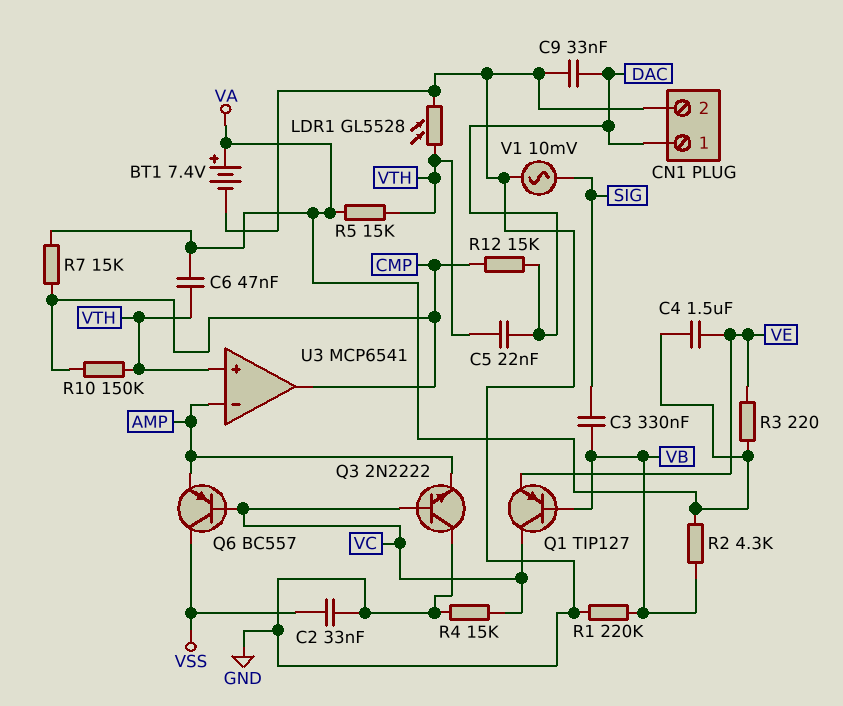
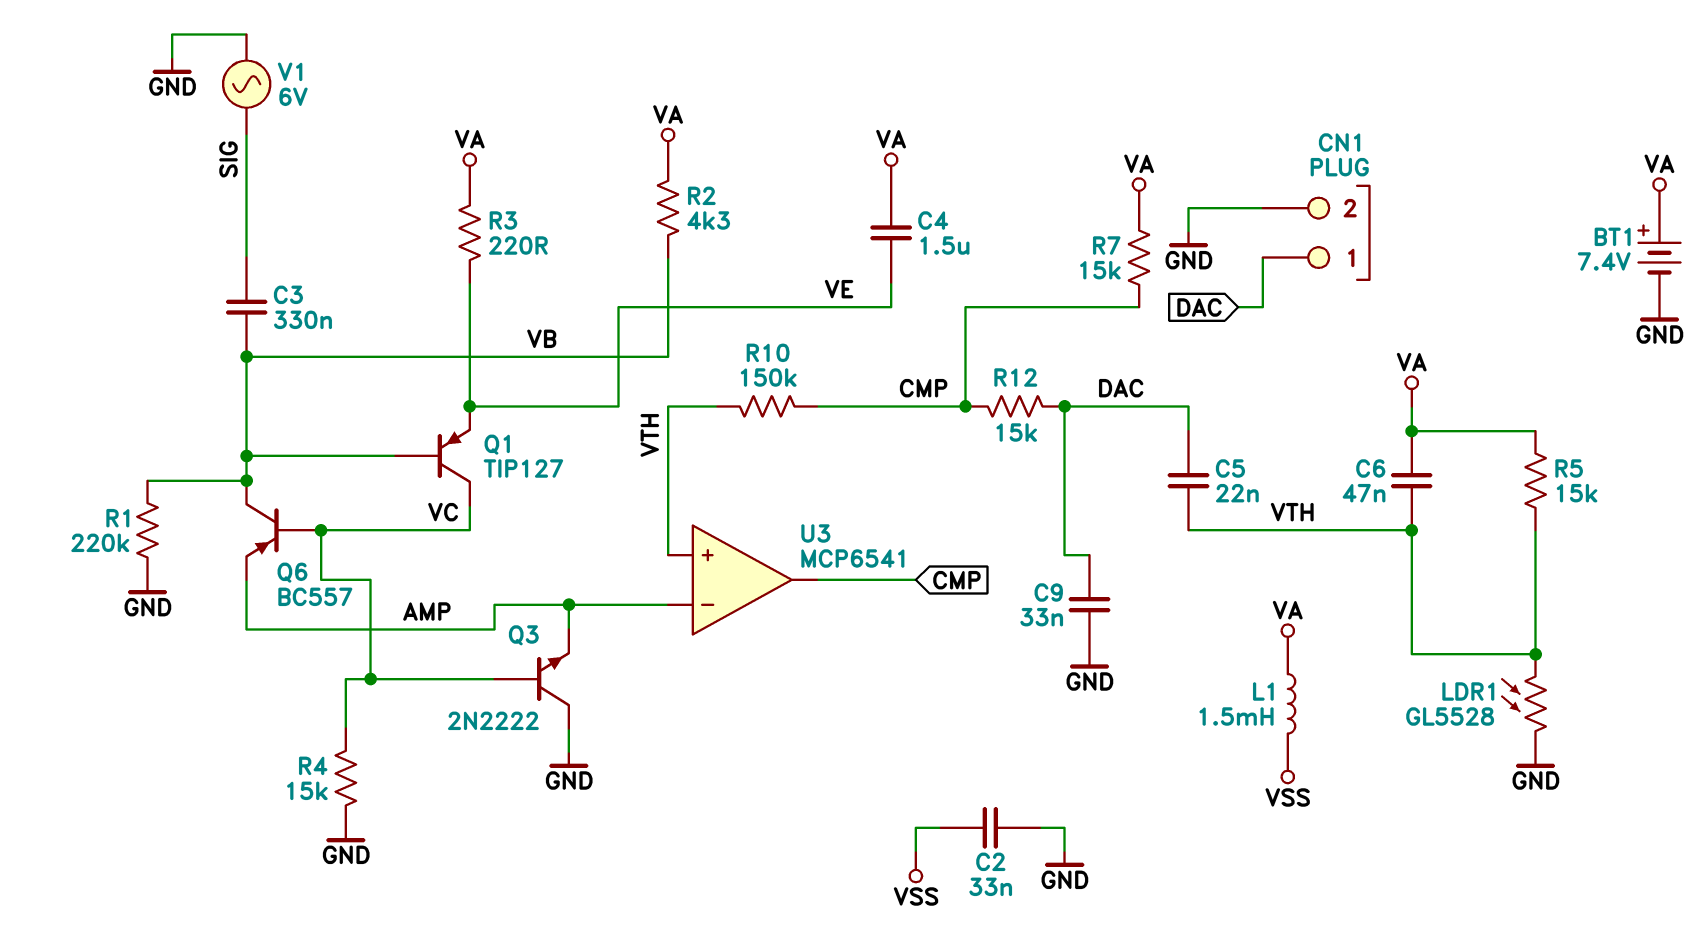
L1: none -> 1.5mH (VA, VSS)
Q6: PNP BC557 (B VC, C VSS, E AMP) -> PNP BC557 (B VC, C VB, E AMP)
V1: AC 10mV (GND, SIG) -> AC 6V (GND, SIG)

